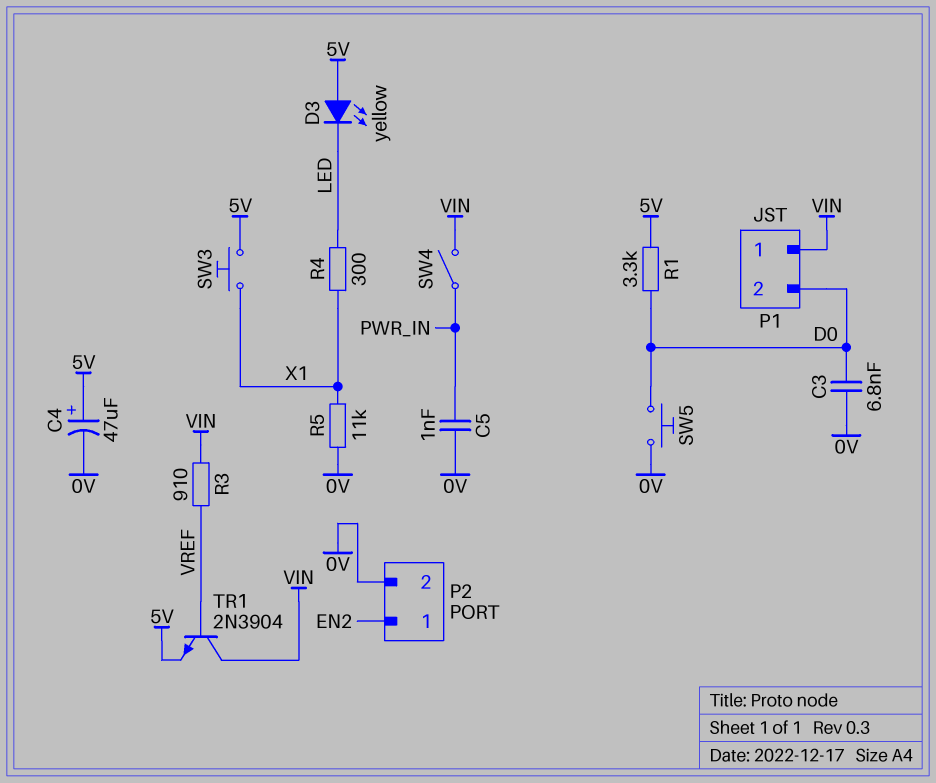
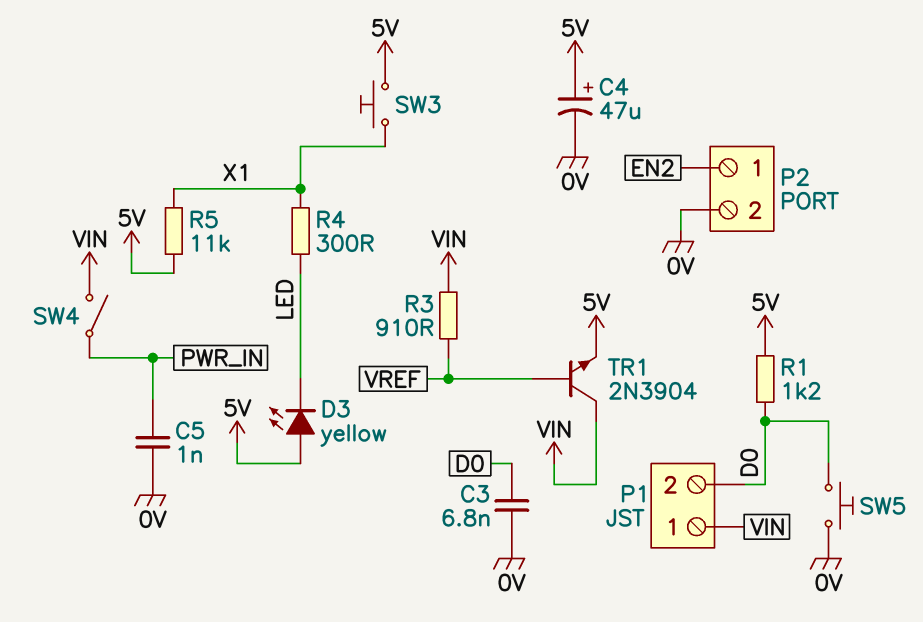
R1: 3.3k (5V, D0) -> 1.2k (5V, D0)
R5: 11k (0V, X1) -> 11k (5V, X1)

